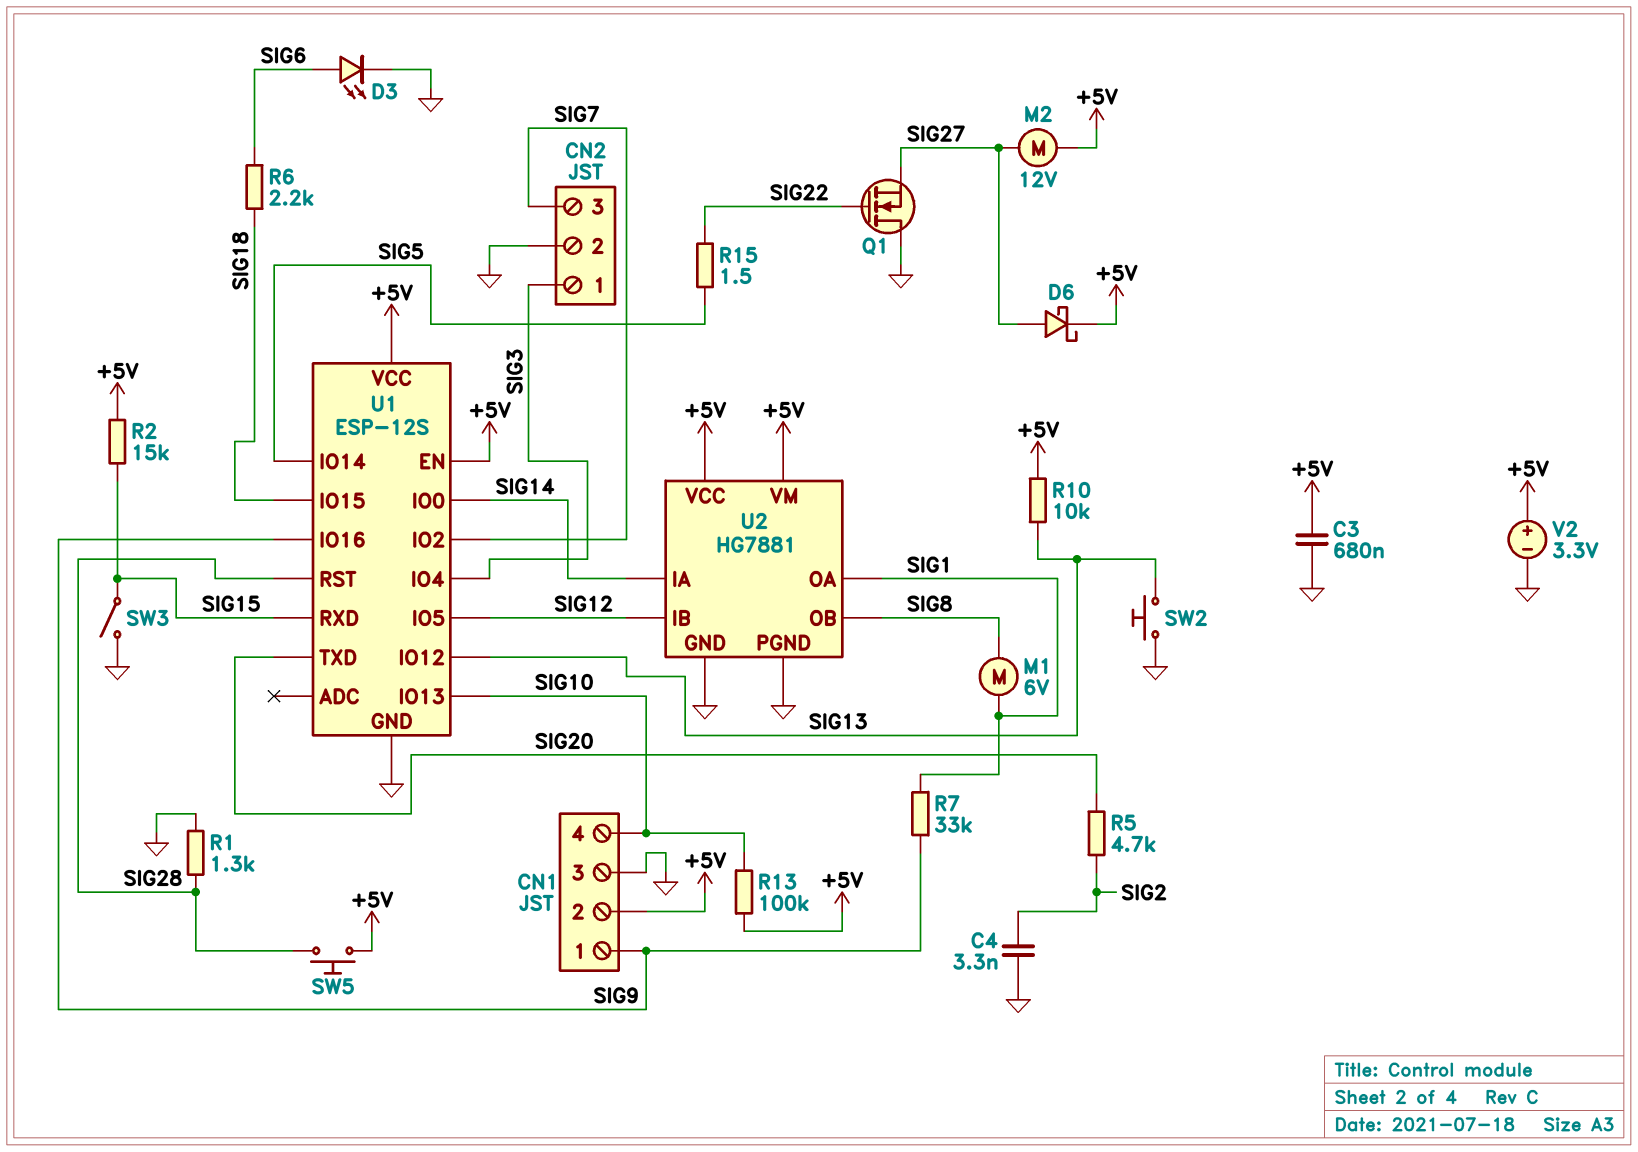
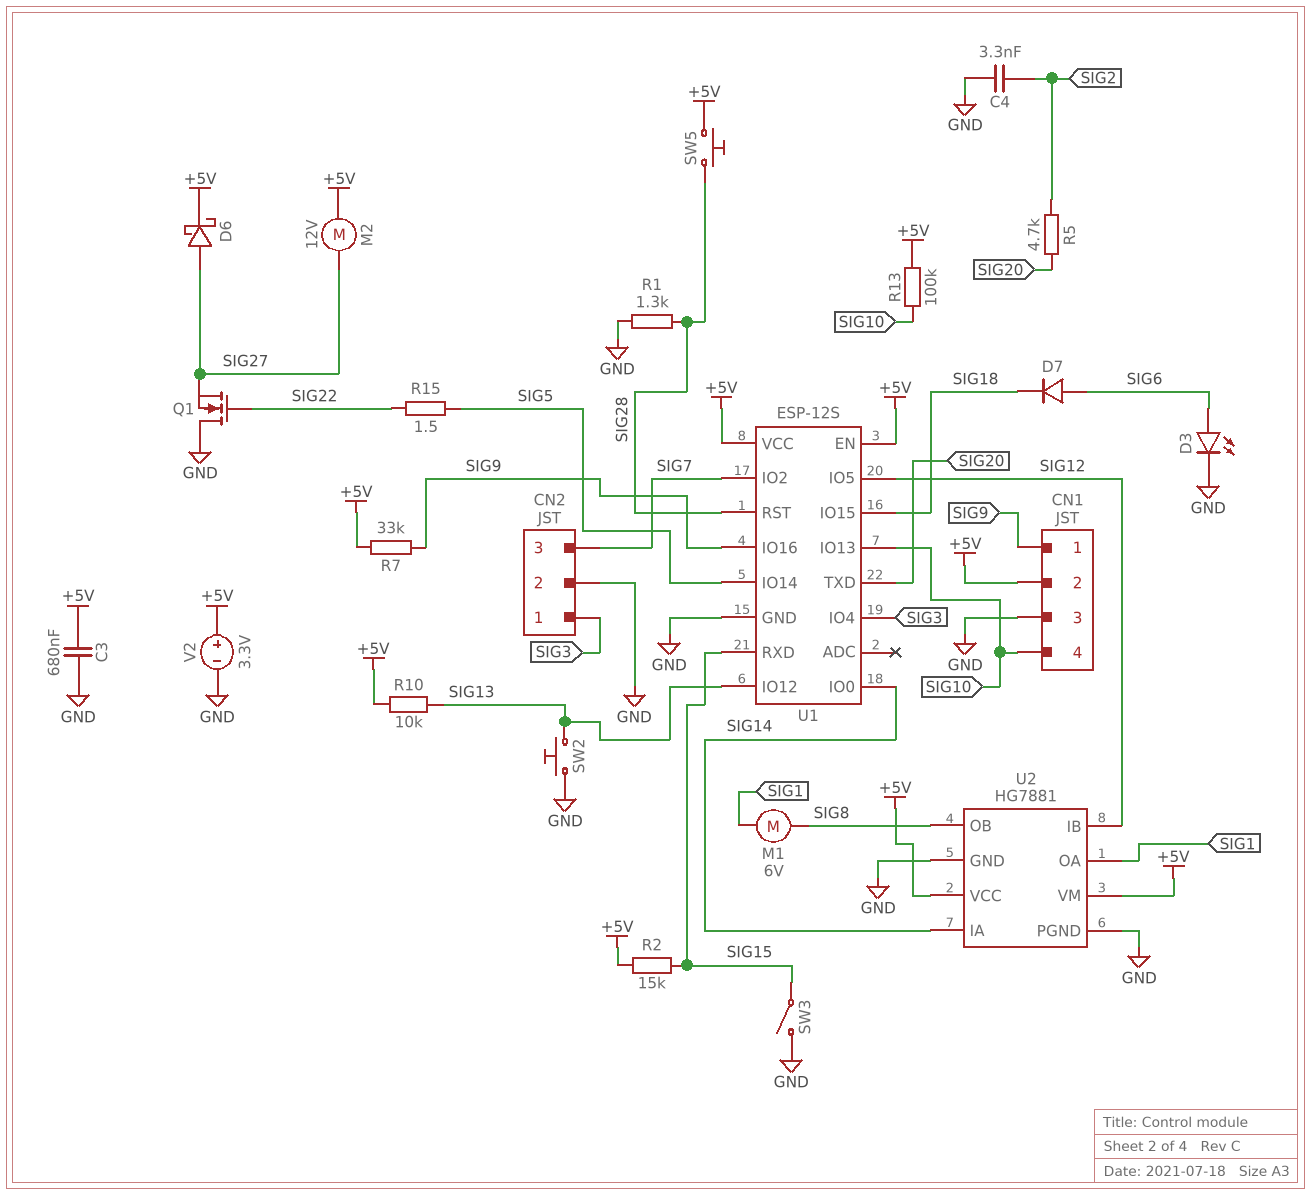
D7: none -> diode (A SIG6, K SIG18)
R6: 2.2k (SIG6, SIG18) -> none
R7: 33k (SIG1, SIG9) -> 33k (+5V, SIG9)

